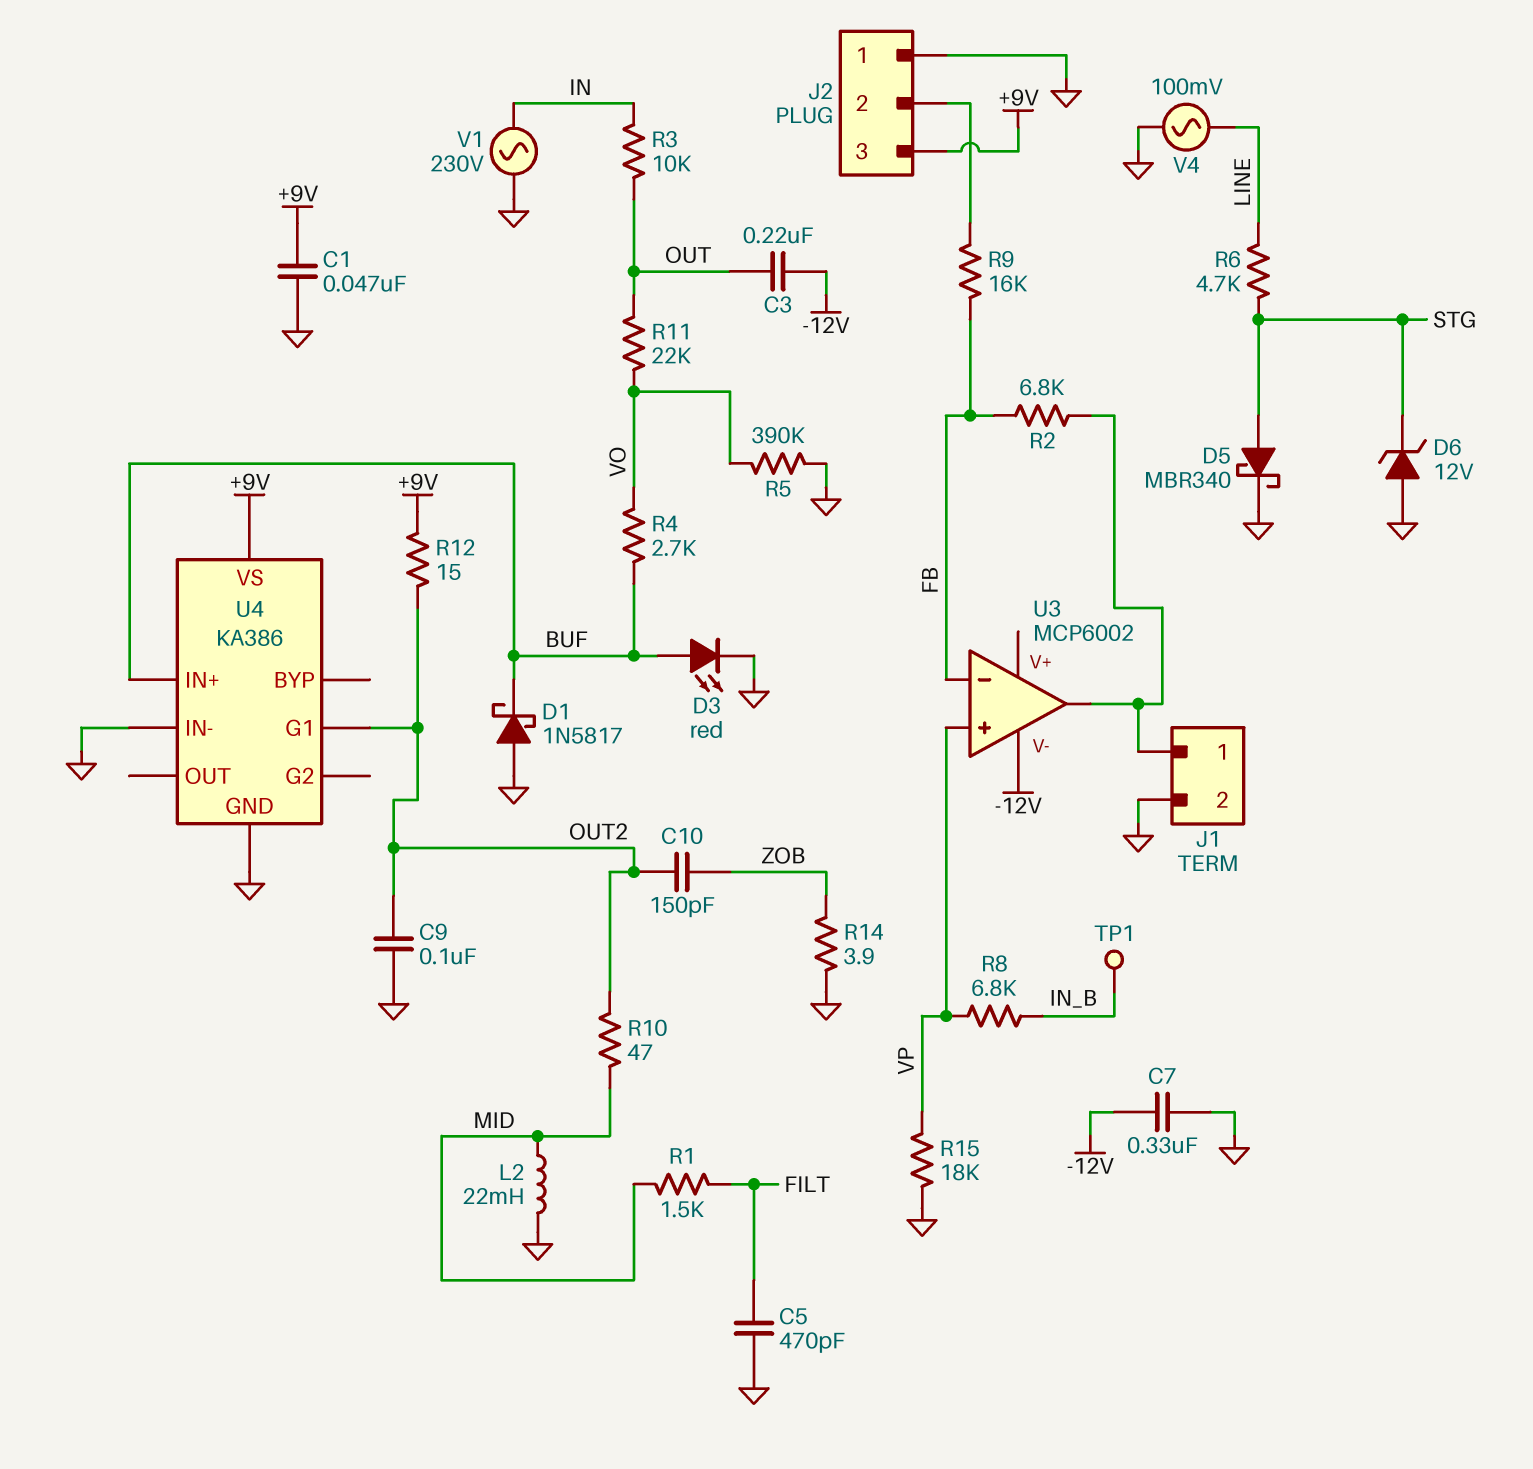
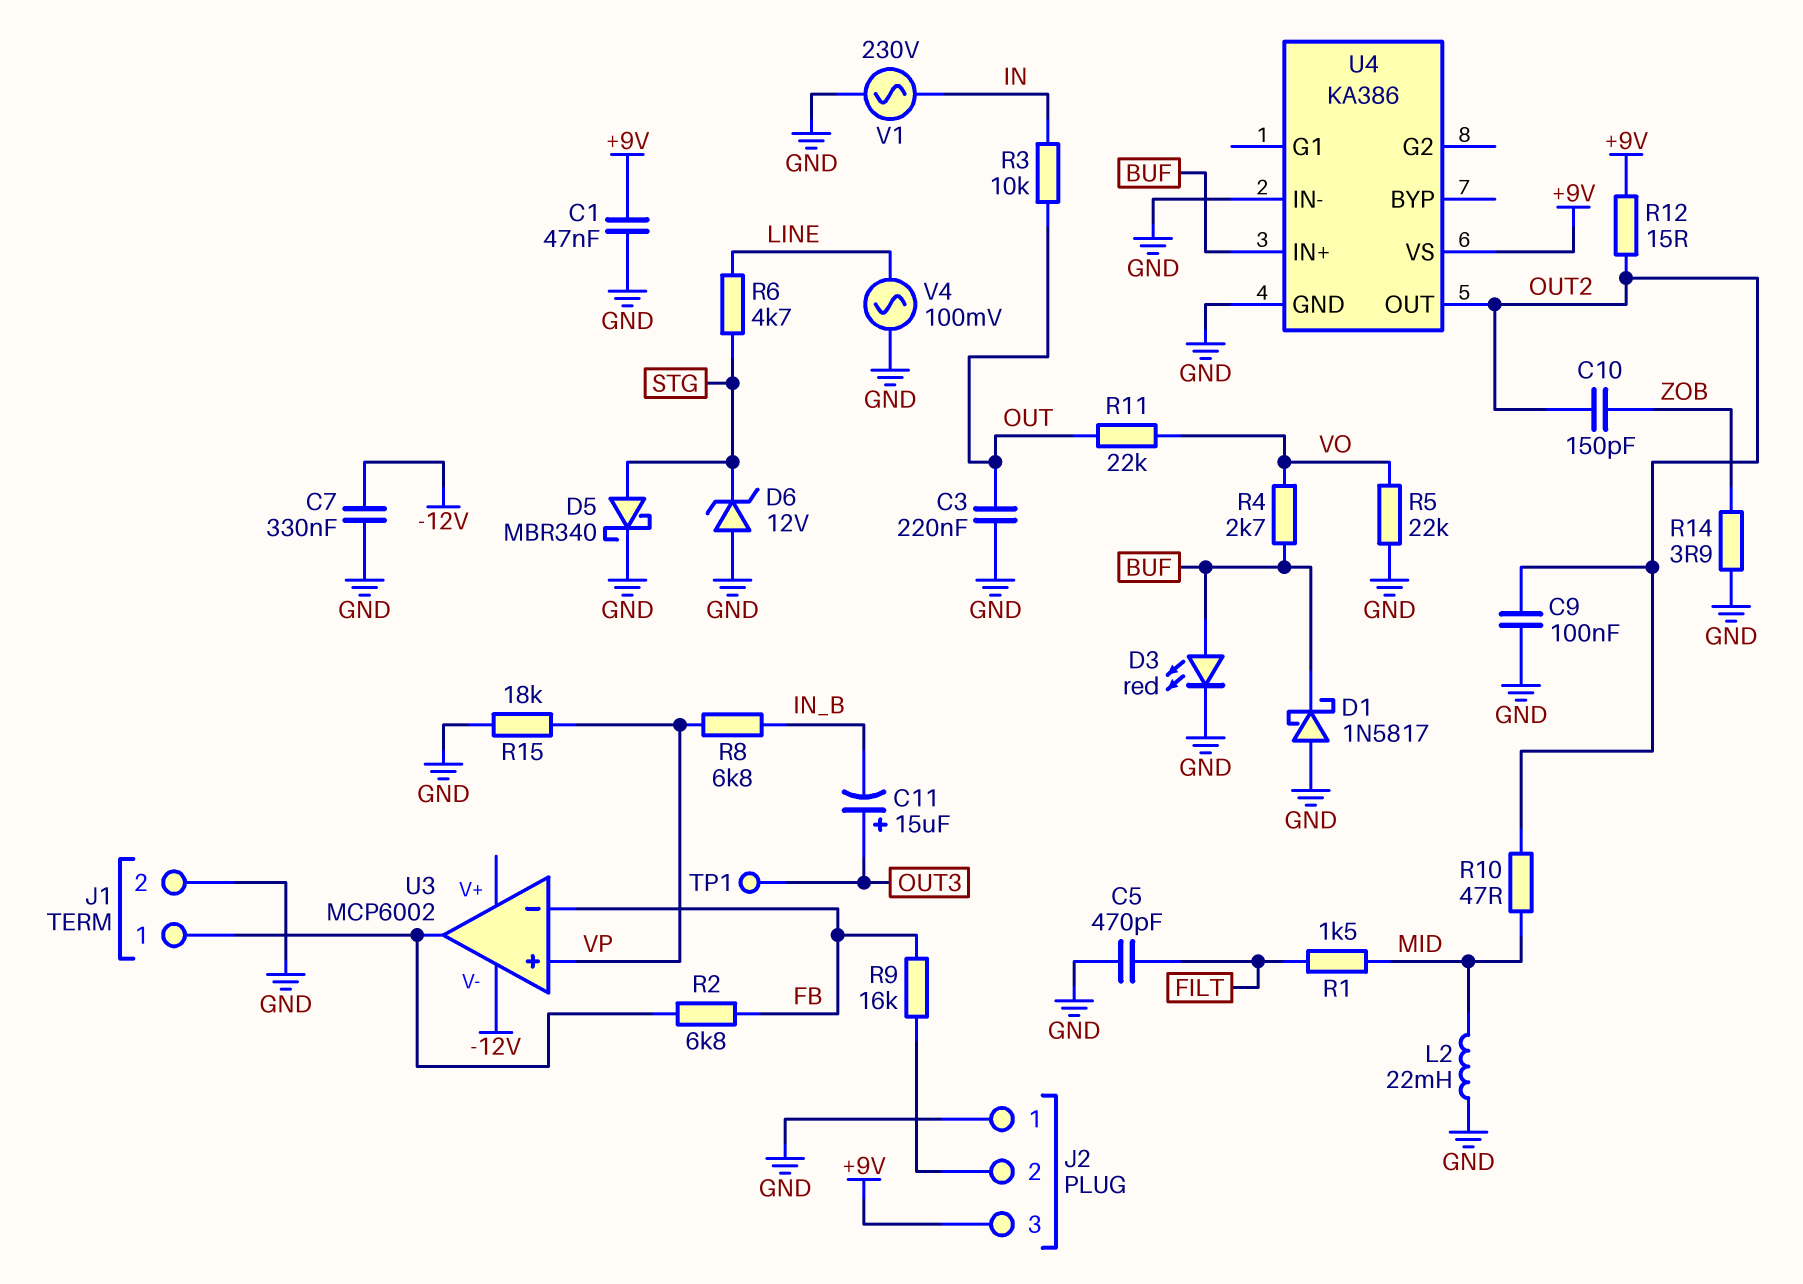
C3: 220nF (-12V, OUT) -> 220nF (GND, OUT)
C11: none -> 15uF (plus OUT3, minus IN_B)
R5: 390k (GND, VO) -> 22k (GND, VO)
TP1: test point (IN_B) -> test point (OUT3)
U4 pin G1: OUT2 -> none
U4 pin OUT: none -> OUT2

